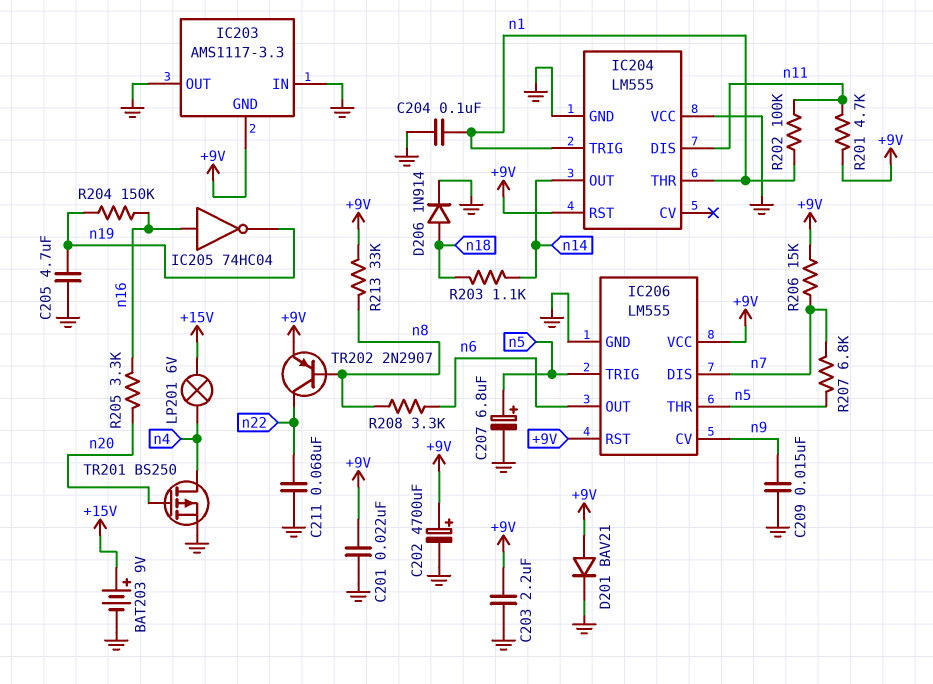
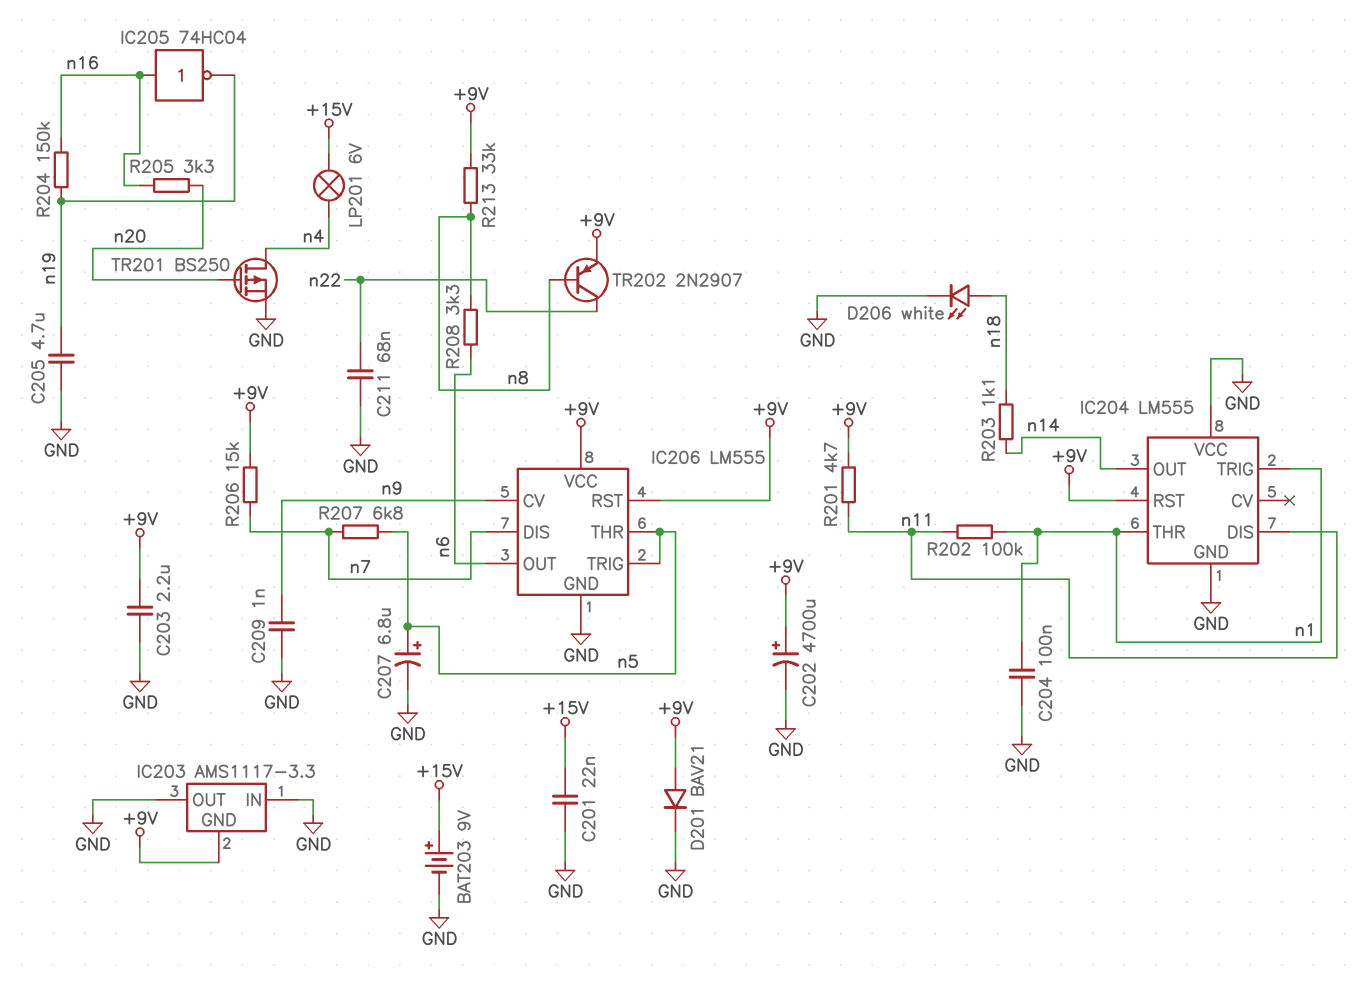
C201: 22nF (+9V, GND) -> 22nF (+15V, GND)
C209: 15nF (GND, n9) -> 1nF (GND, n9)
D206: diode 1N914 (A n18, K GND) -> LED white (A n18, K GND)

